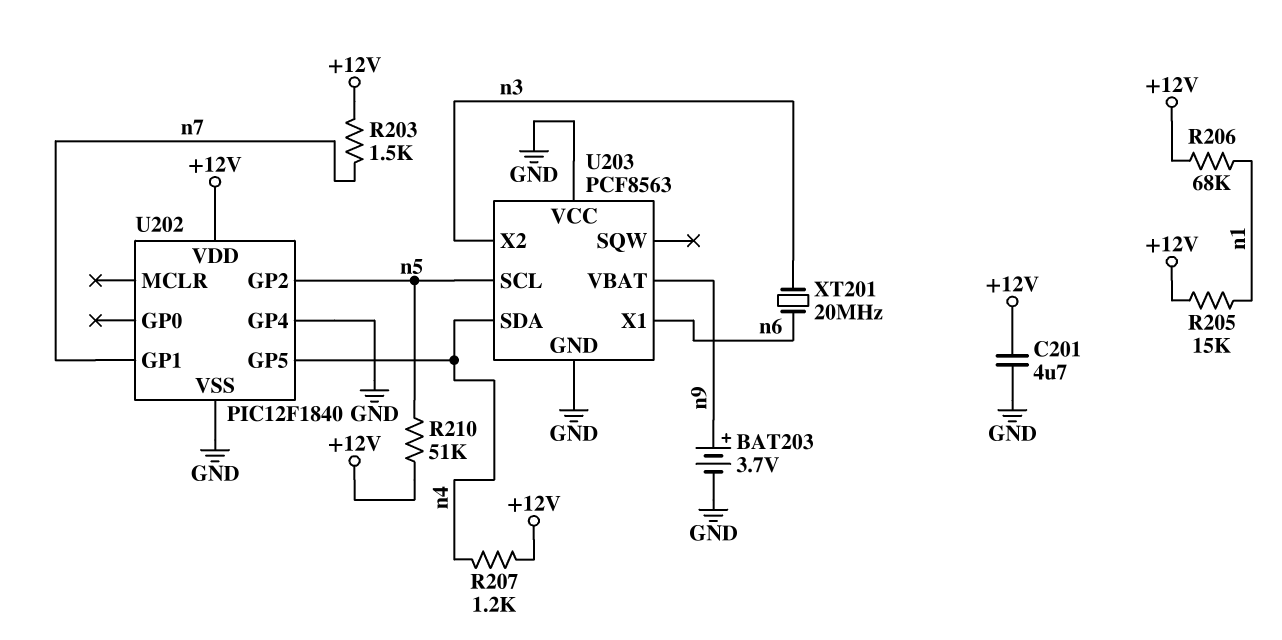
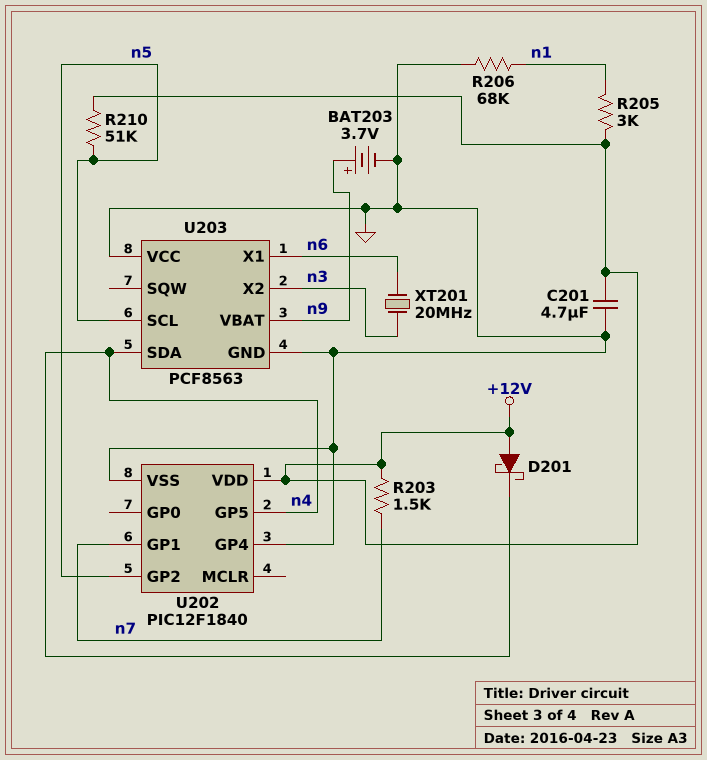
D201: none -> schottky (A +12V, K n4)
R205: 15k (+12V, n1) -> 3k (+12V, n1)
R206: 68k (+12V, n1) -> 68k (GND, n1)
R207: 1.2k (+12V, n4) -> none

